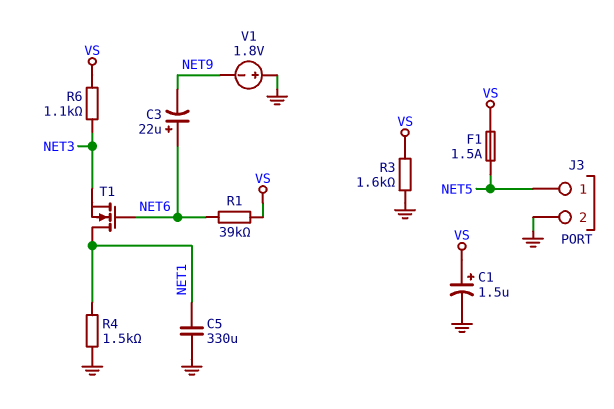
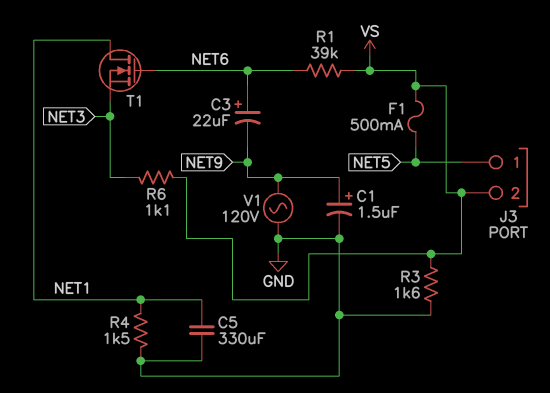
C1: 1.5uF (plus VS, minus GND) -> 1.5uF (plus NET9, minus GND)
F1: 1.5A (NET5, VS) -> 500mA (NET5, VS)
J3 pin 2: GND -> VS
V1: 1.8V (plus GND, minus NET9) -> AC 120V (GND, NET9)

